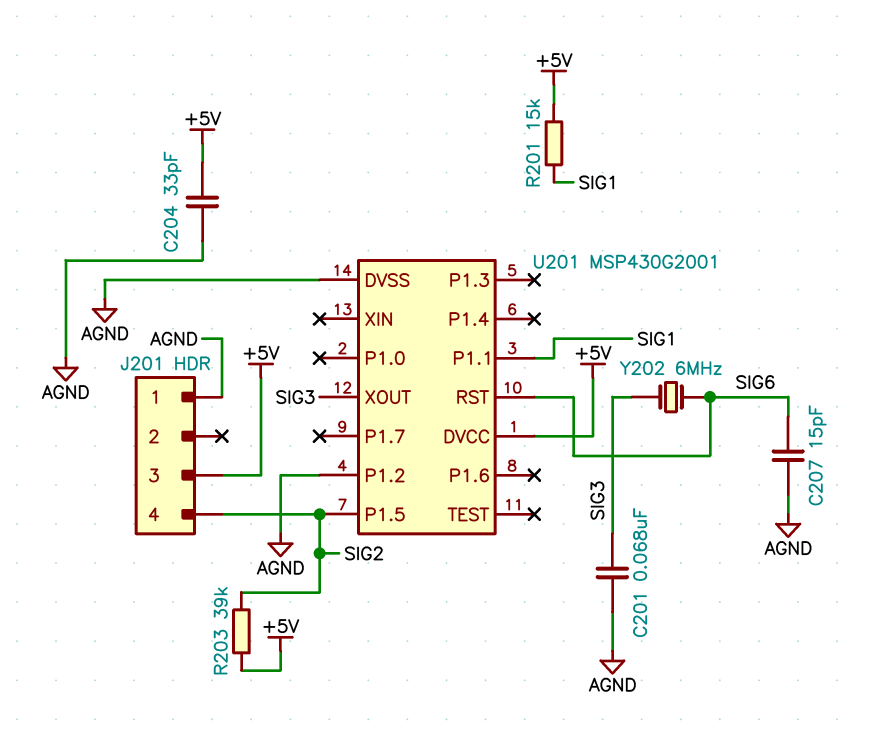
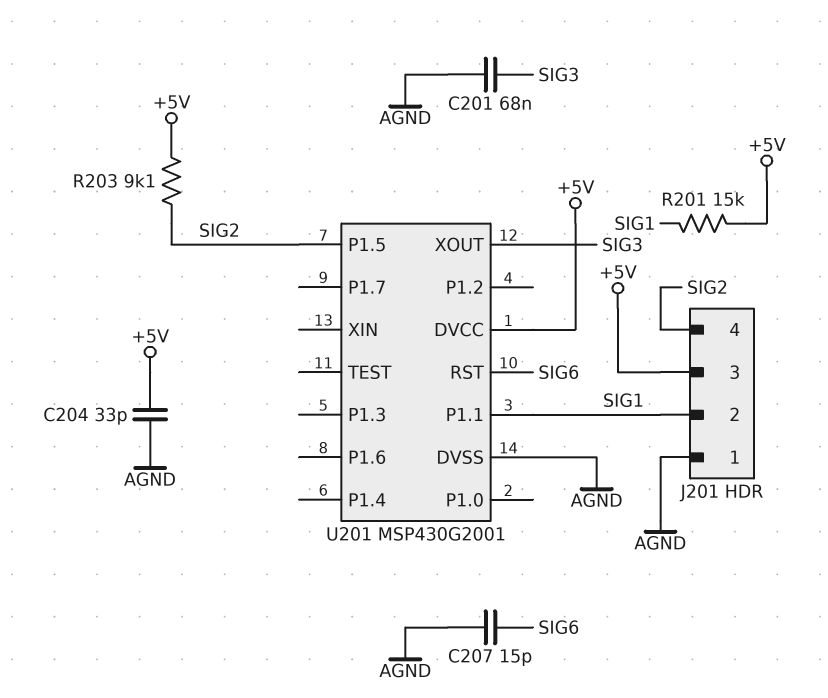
J201 pin 2: none -> SIG1
R203: 39k (+5V, SIG2) -> 9.1k (+5V, SIG2)
U201 pin P1.2: AGND -> none
Y202: 6MHz (SIG3, SIG6) -> none

